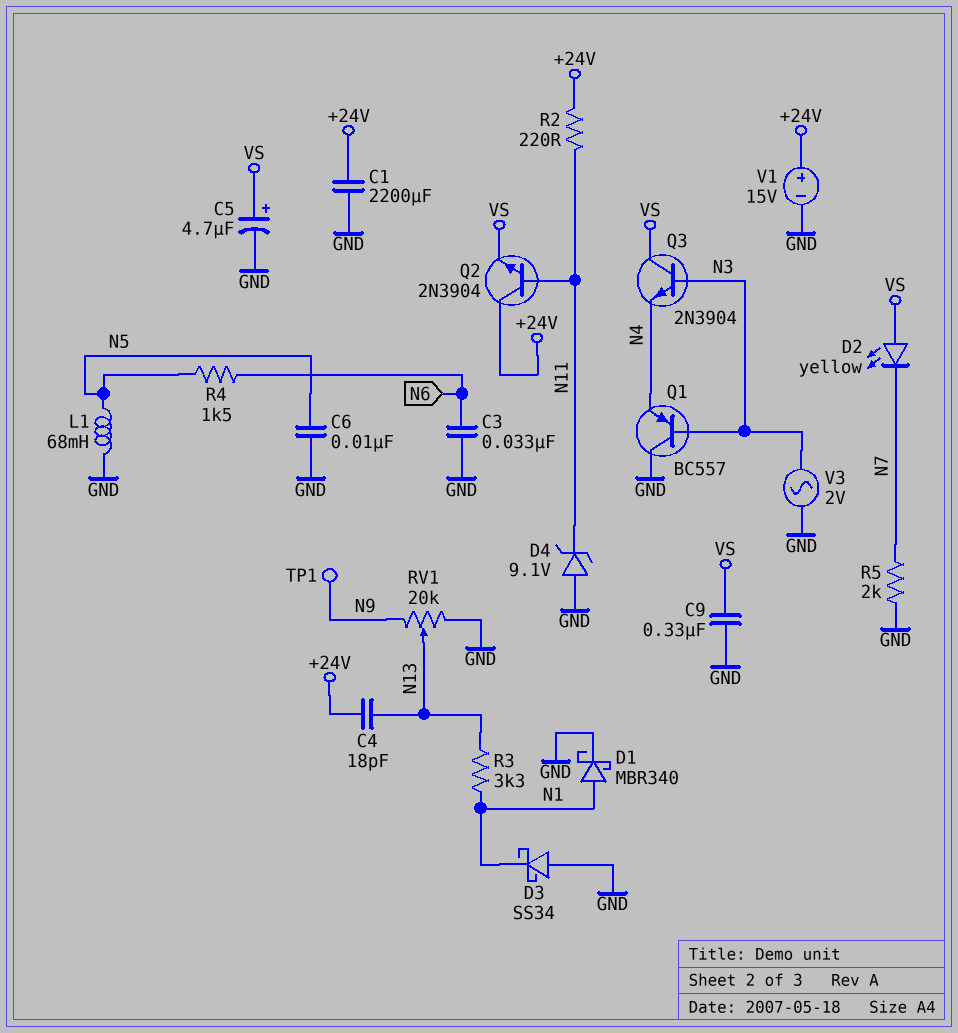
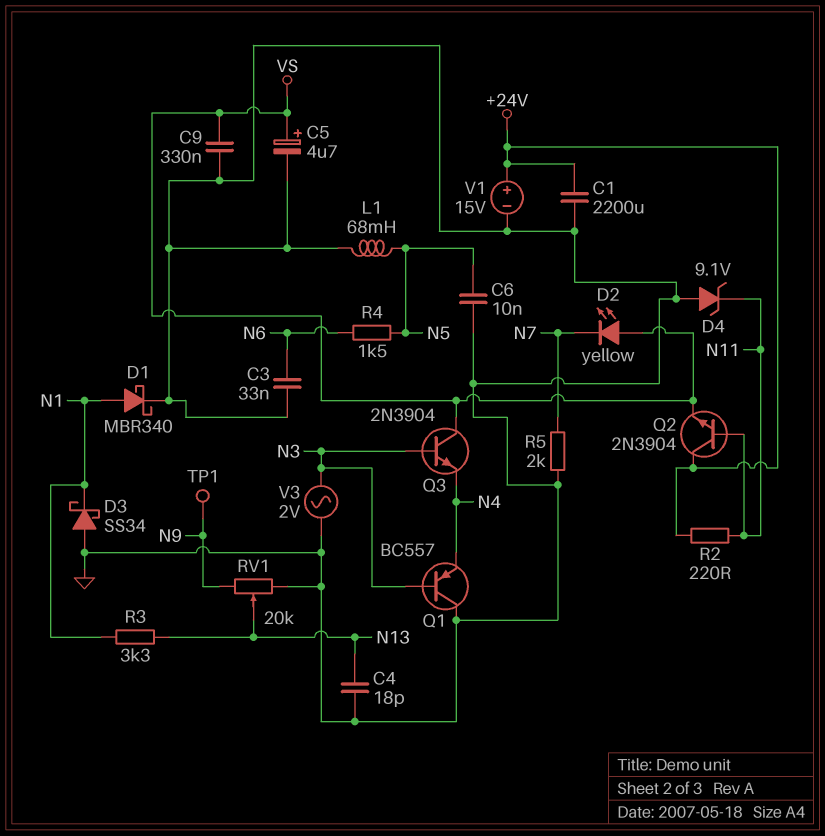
C4: 18pF (+24V, N13) -> 18pF (GND, N13)

